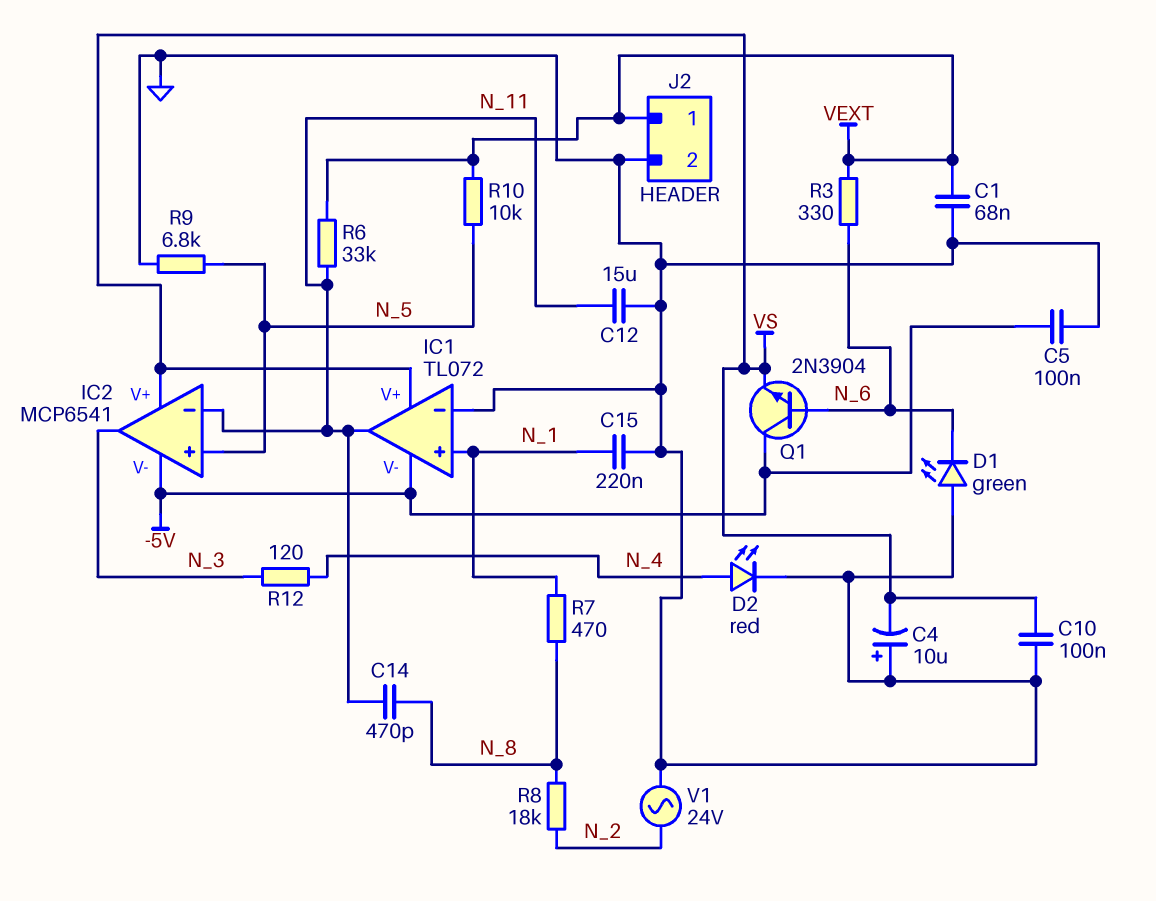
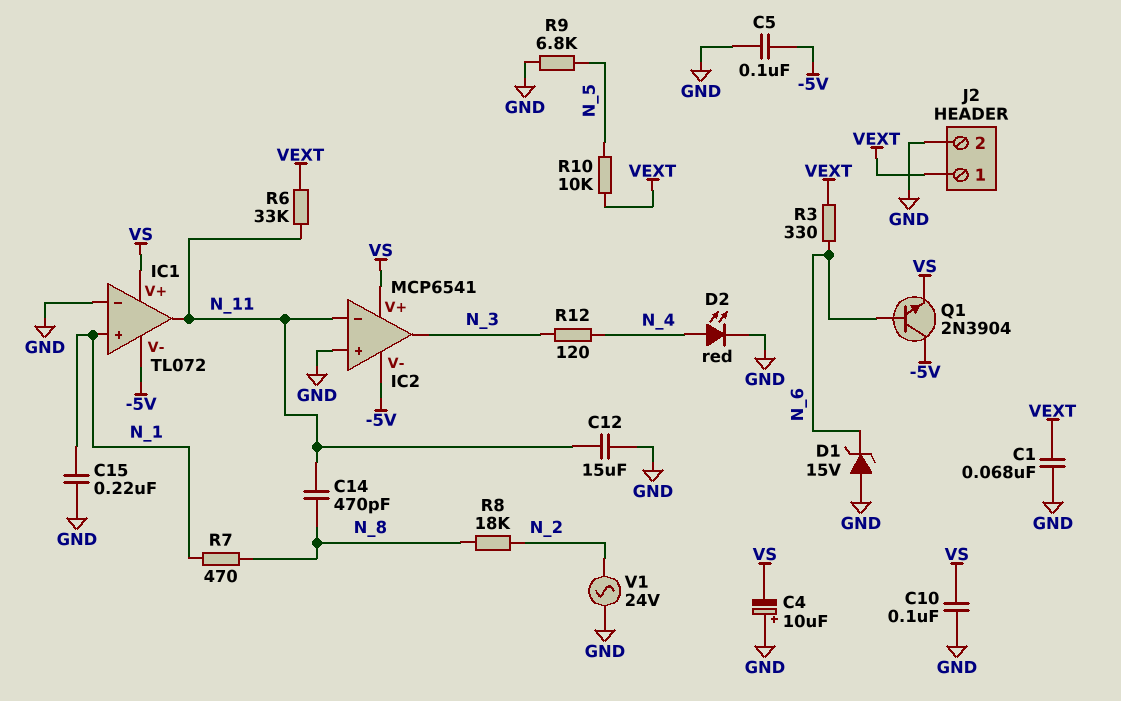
D1: LED green (A GND, K N_6) -> zener 15V (A GND, K N_6)
IC2 pin in+: N_5 -> GND

